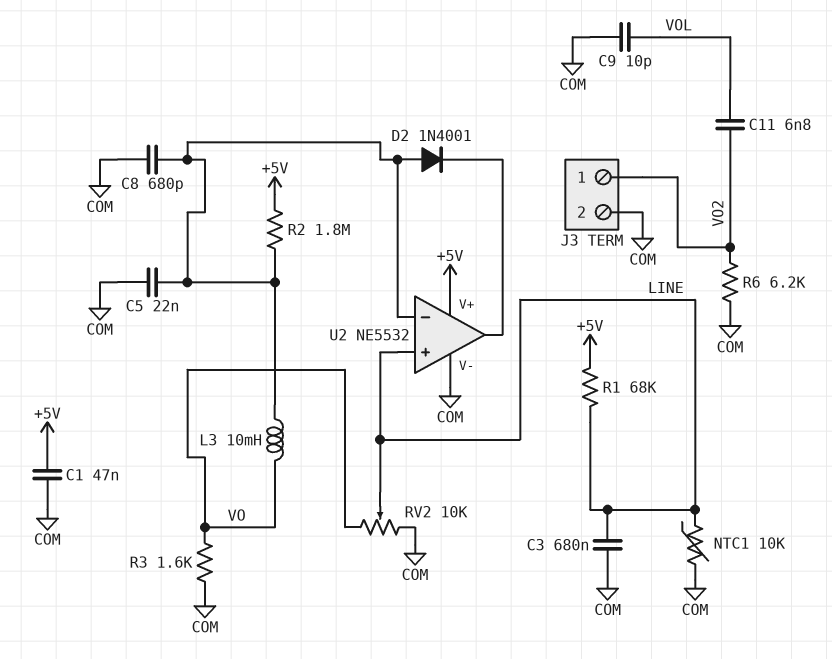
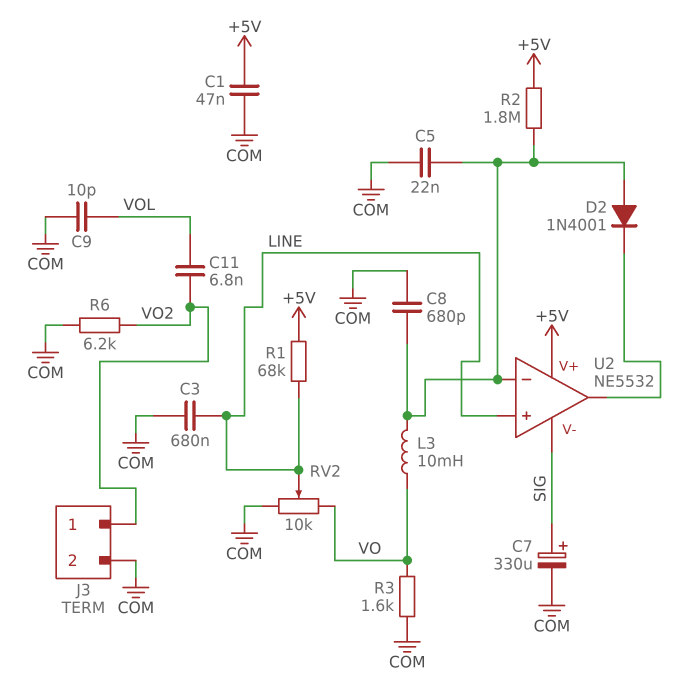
C7: none -> 330uF (plus SIG, minus COM)
NTC1: 10k (COM, LINE) -> none
U2 pin V-: COM -> SIG

